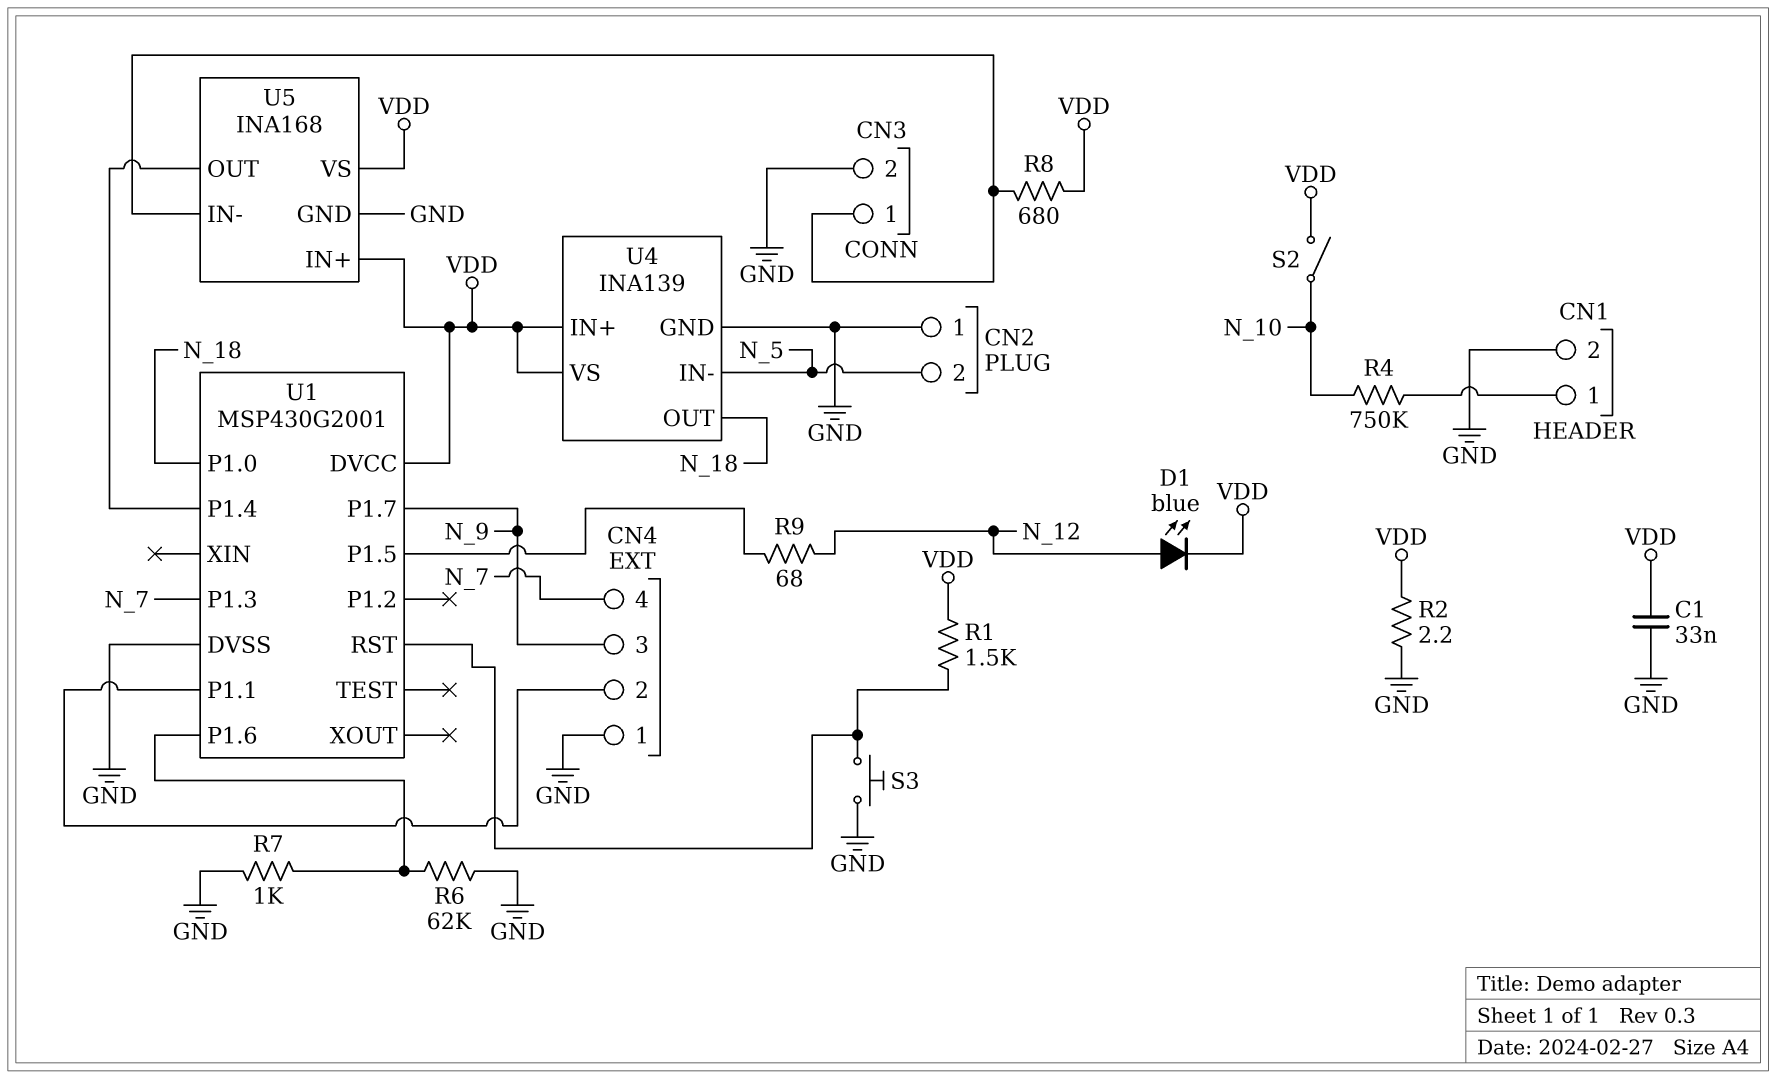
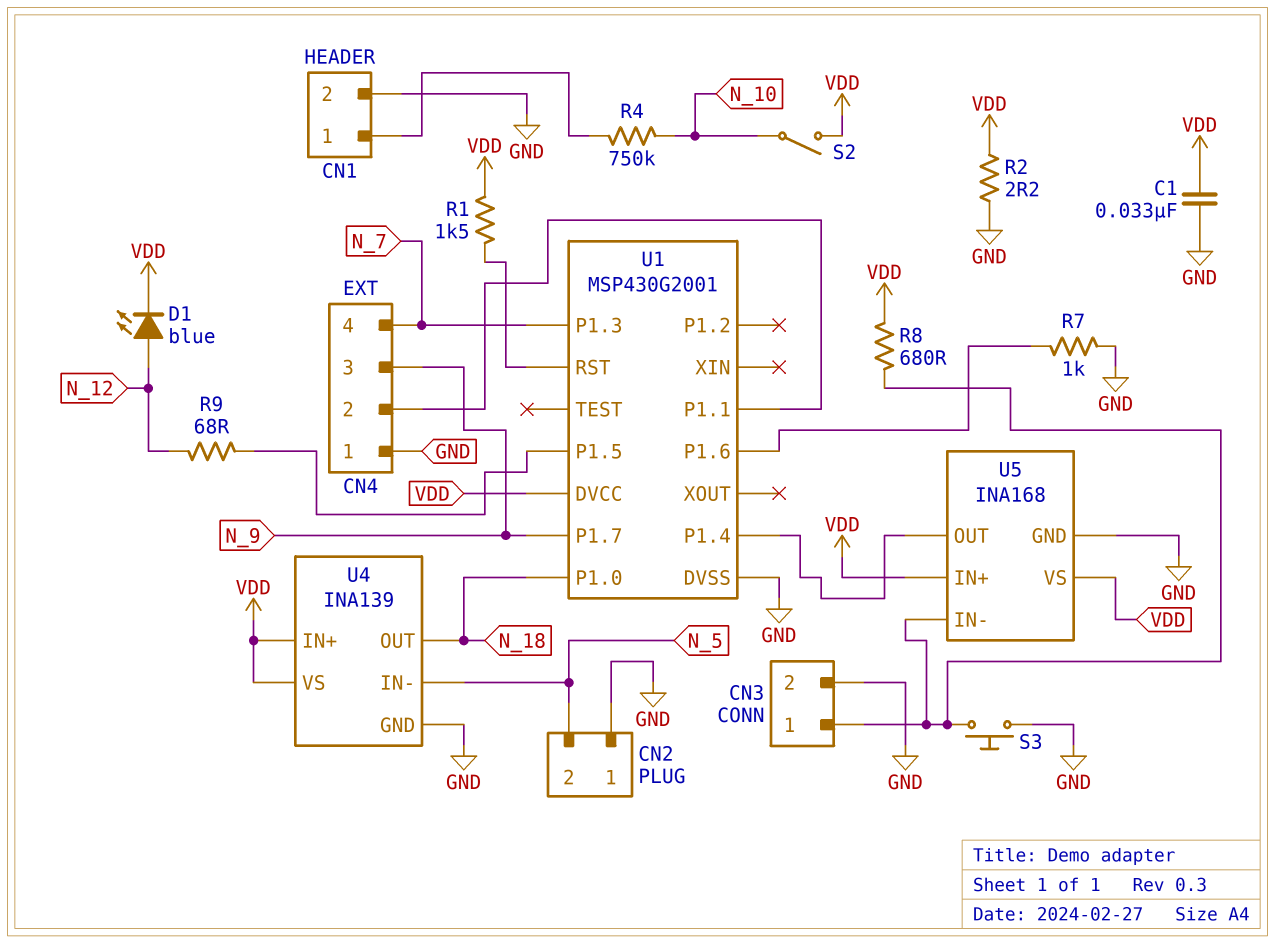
R6: 62k (GND, U1/P1.6) -> none
S3: button (GND, U1/RST) -> button (CN3/1, GND)

